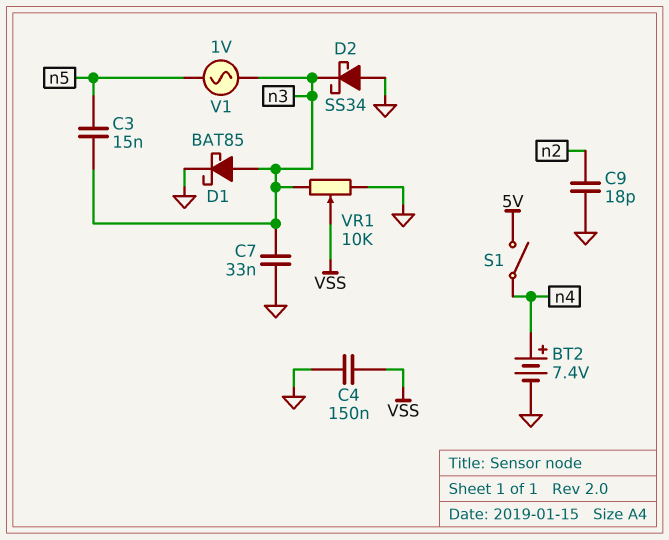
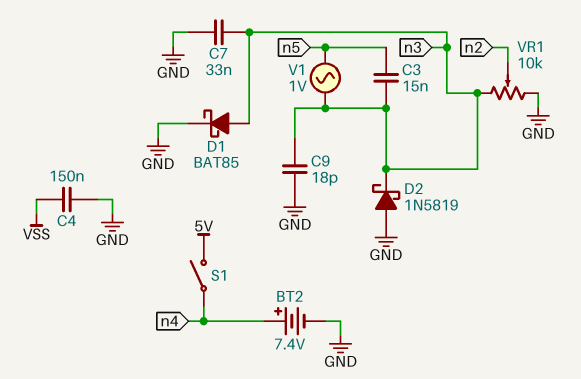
C9: 18pF (GND, n2) -> 18pF (GND, n3)
D2: schottky SS34 (A GND, K n3) -> schottky 1N5819 (A GND, K n3)
VR1: 10k (GND, n3, wiper VSS) -> 10k (GND, n3, wiper n2)

